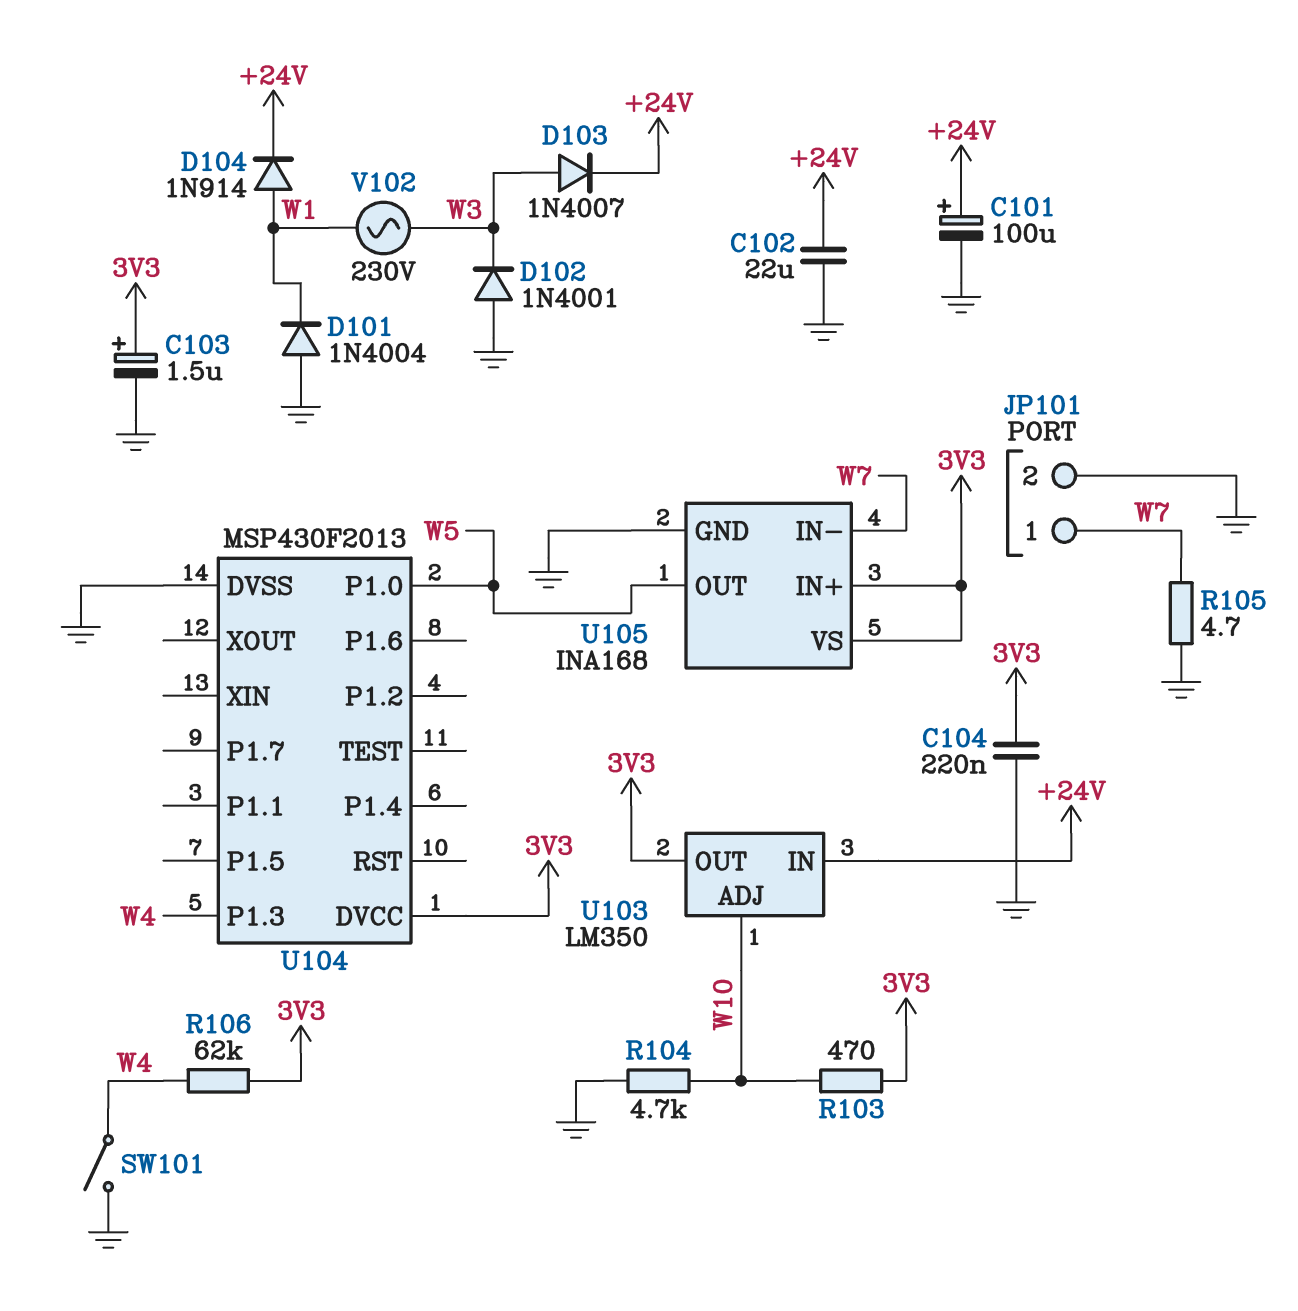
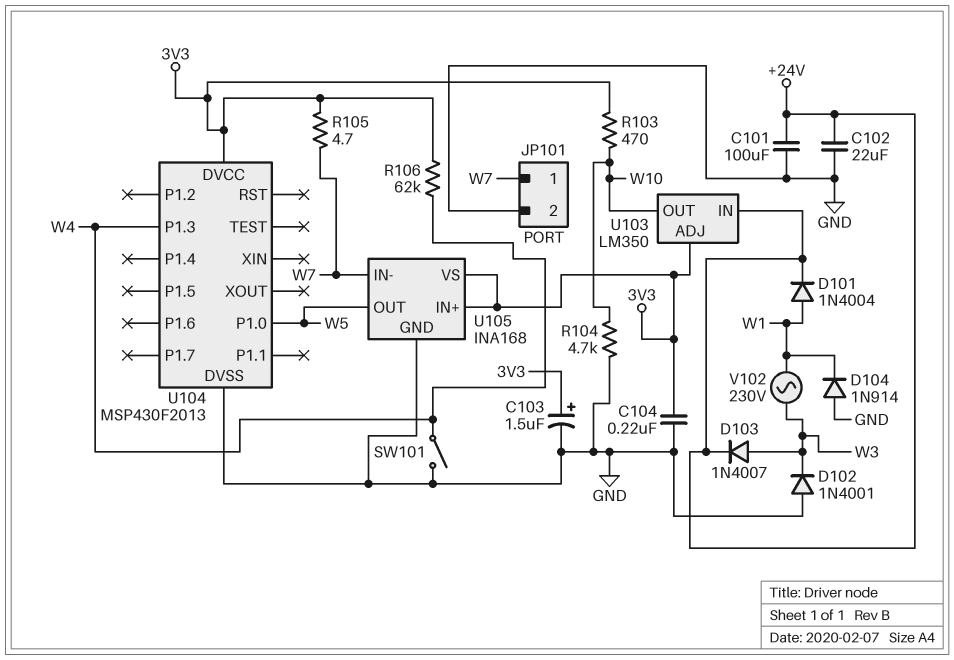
C101: 100uF (plus +24V, minus GND) -> 100uF (+24V, GND)
D101: diode 1N4004 (A GND, K W1) -> diode 1N4004 (A W1, K +24V)
D104: diode 1N914 (A W1, K +24V) -> diode 1N914 (A GND, K W1)
R105: 4.7 (GND, W7) -> 4.7 (3V3, W7)
U103 pin ADJ: W10 -> 3V3
U103 pin OUT: 3V3 -> W10

